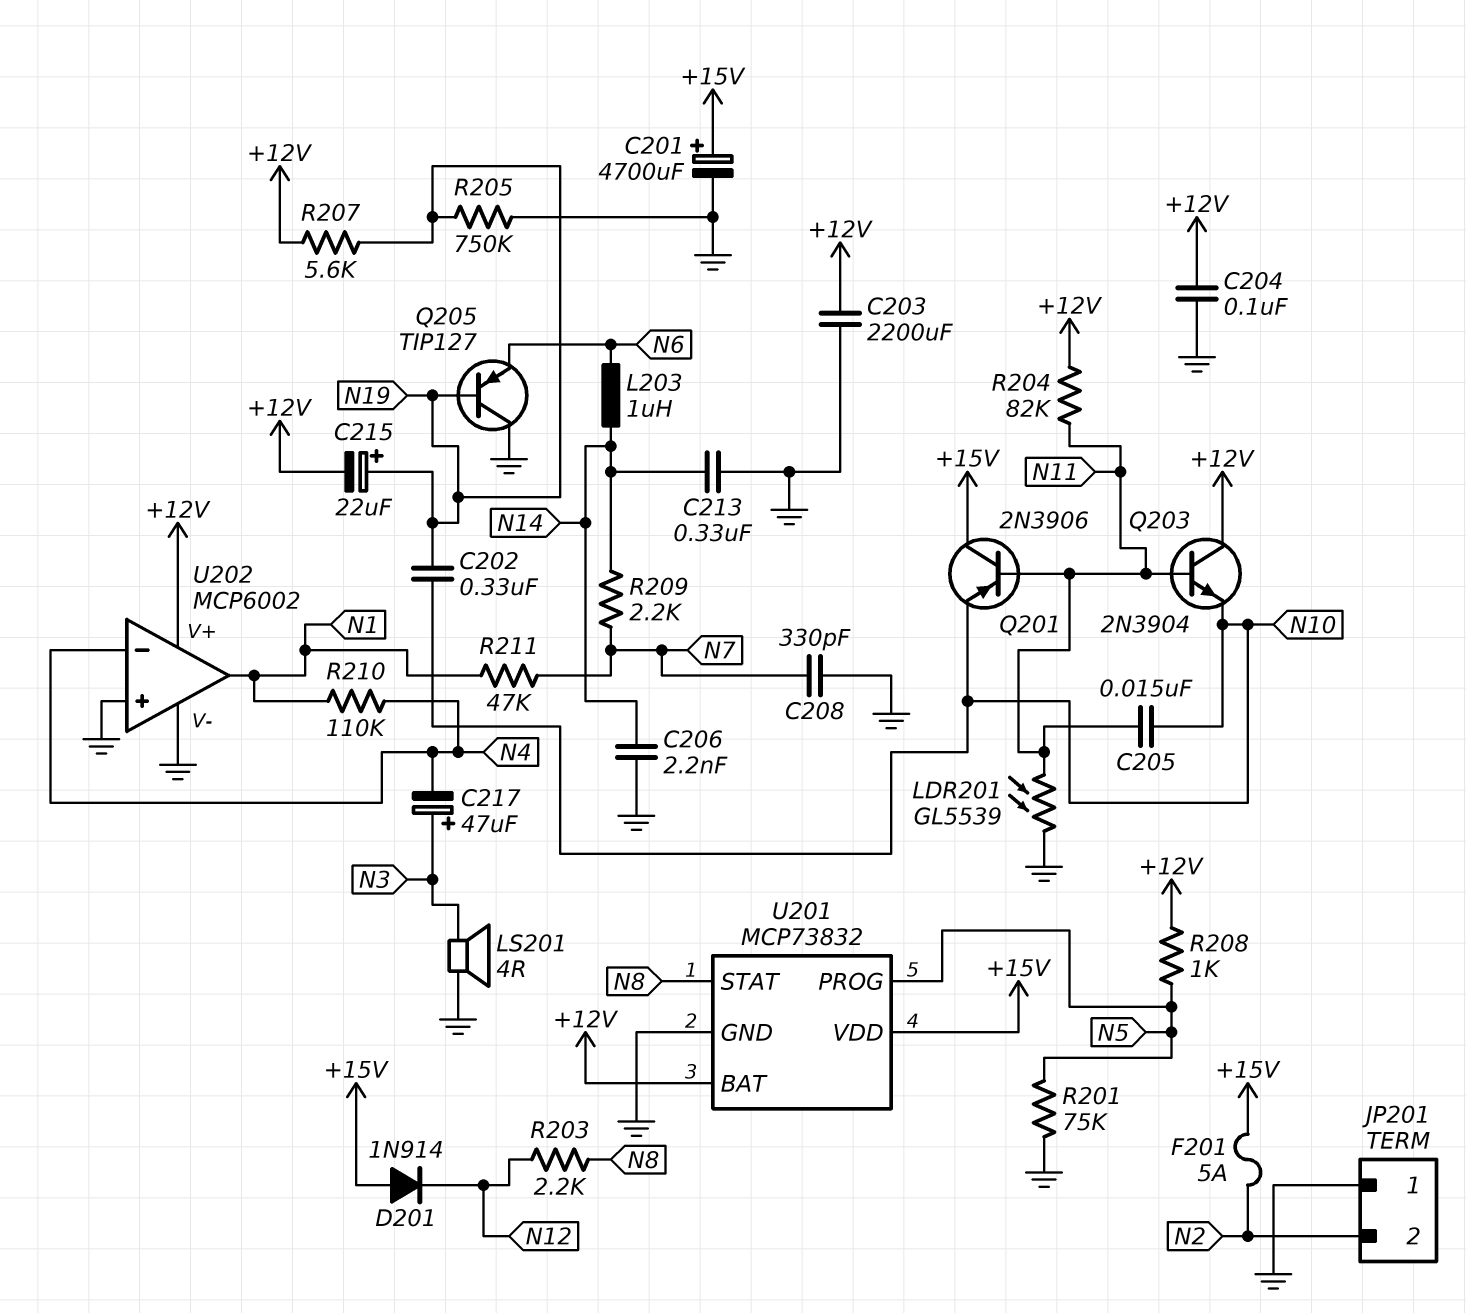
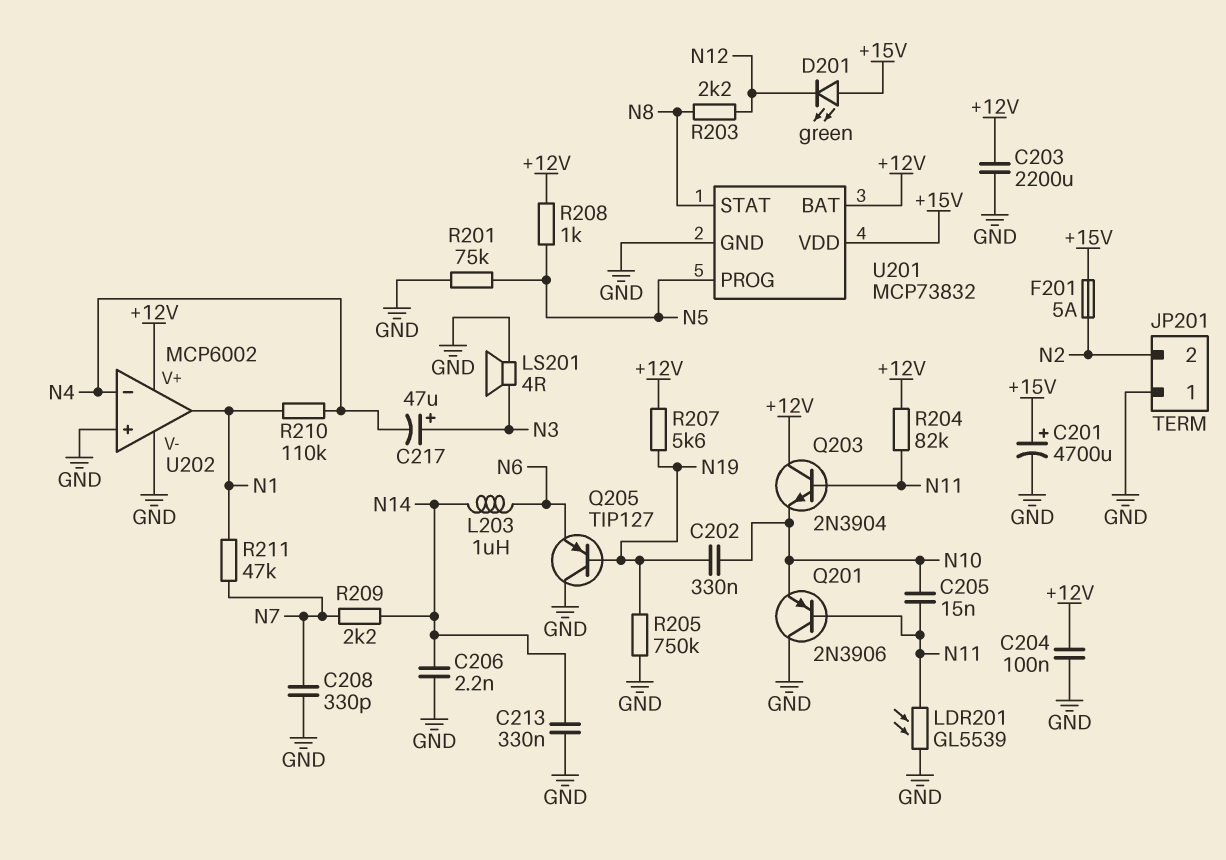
C215: 22uF (plus N19, minus +12V) -> none
D201: diode 1N914 (A +15V, K N12) -> LED green (A +15V, K N12)
Q201: PNP 2N3906 (B N11, C +15V, E N10) -> PNP 2N3906 (B N11, C GND, E N10)

